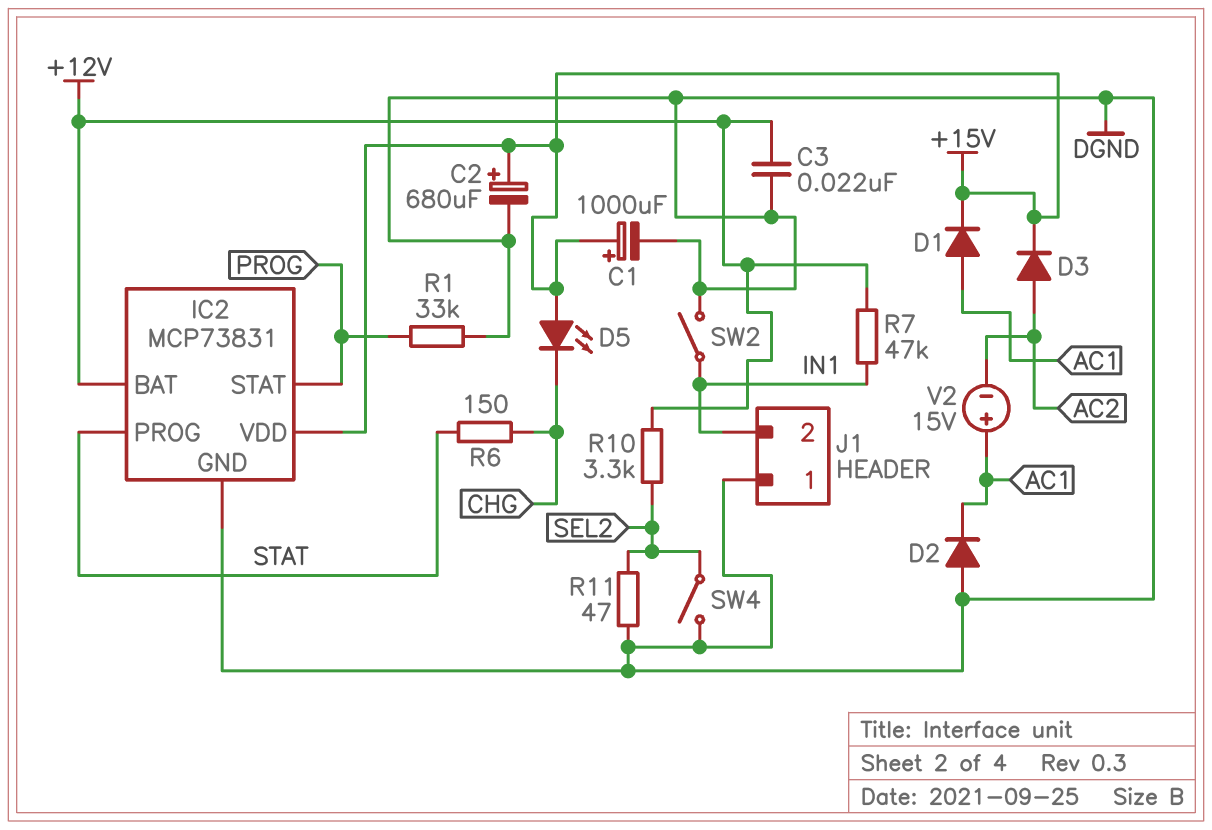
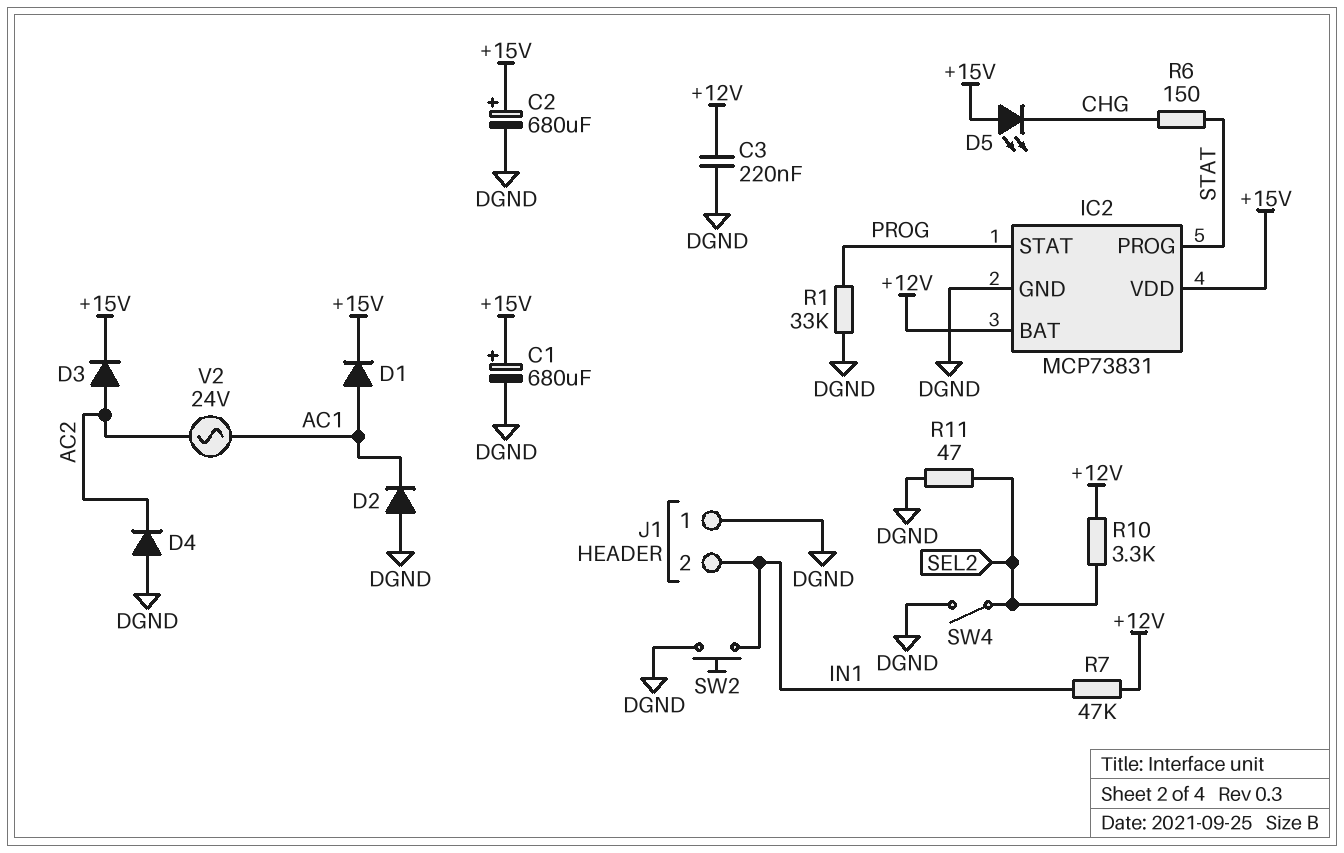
C1: 1000uF (plus +15V, minus DGND) -> 680uF (plus +15V, minus DGND)
C3: 22nF (+12V, DGND) -> 220nF (+12V, DGND)
D4: none -> diode (A DGND, K AC2)
SW2: switch (DGND, IN1) -> button (DGND, IN1)
V2: 15V (plus AC1, minus AC2) -> AC 24V (AC1, AC2)

